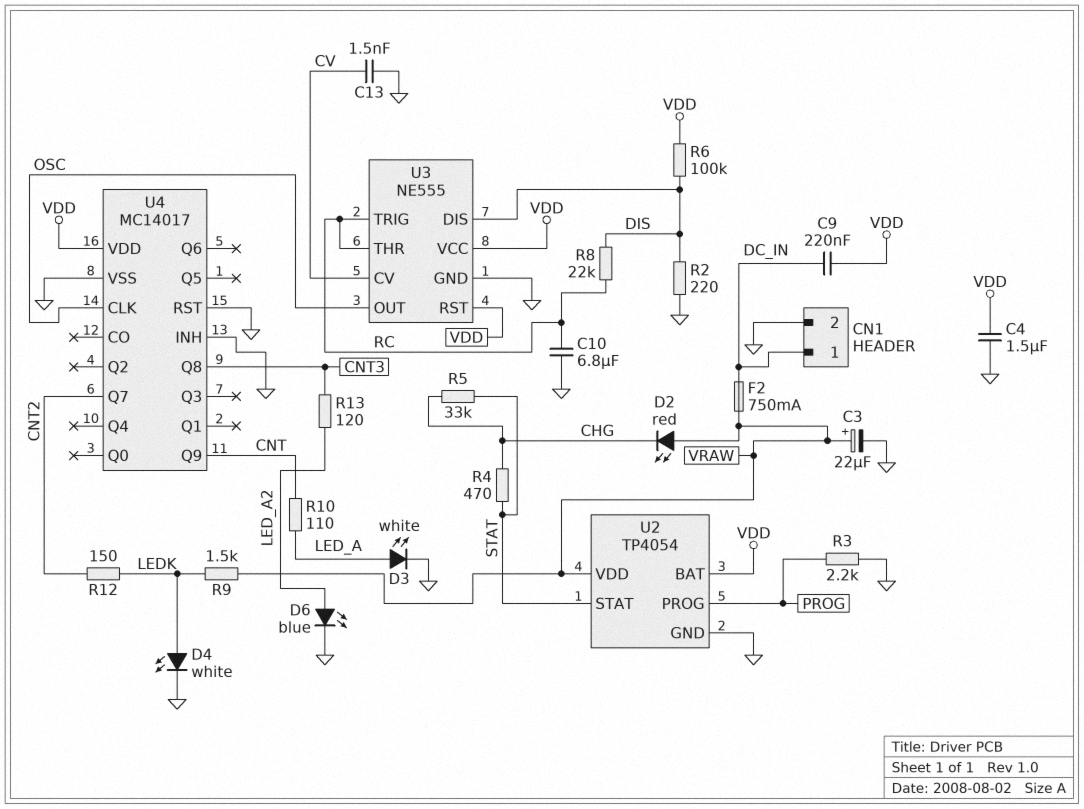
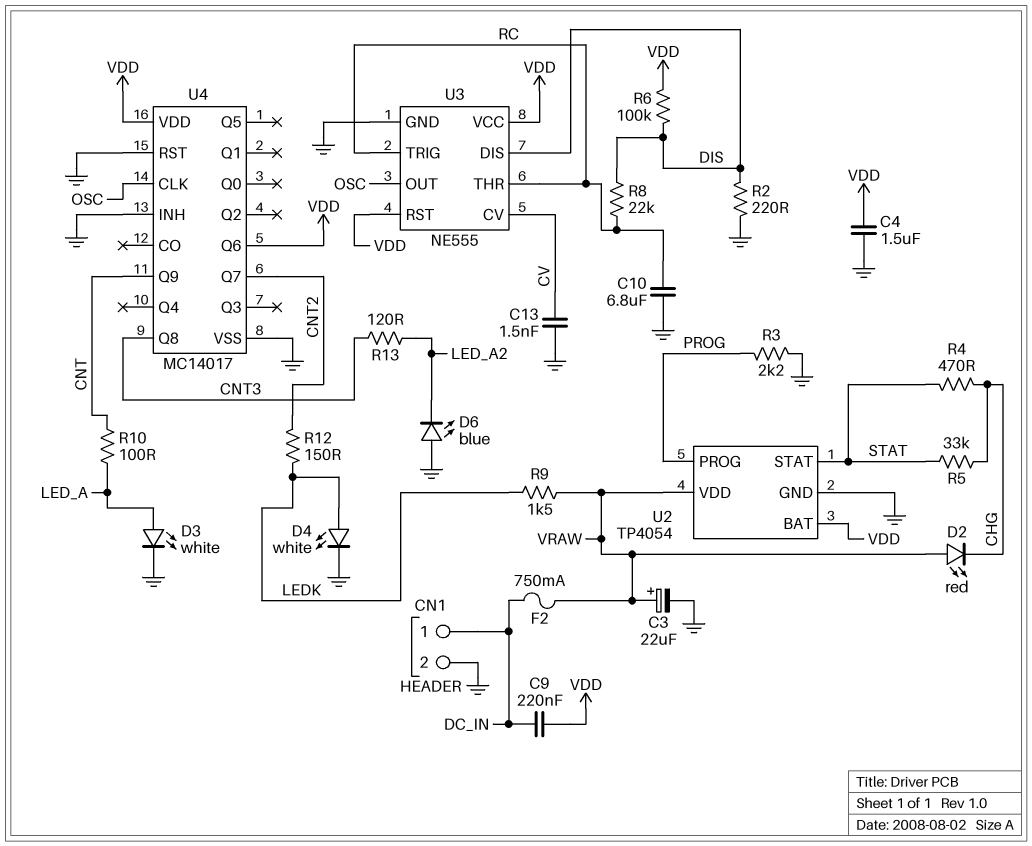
D6: LED blue (A LED_A2, K GND) -> LED blue (A GND, K LED_A2)
R10: 110 (CNT, LED_A) -> 100 (CNT, LED_A)
U4 pin Q6: none -> VDD

